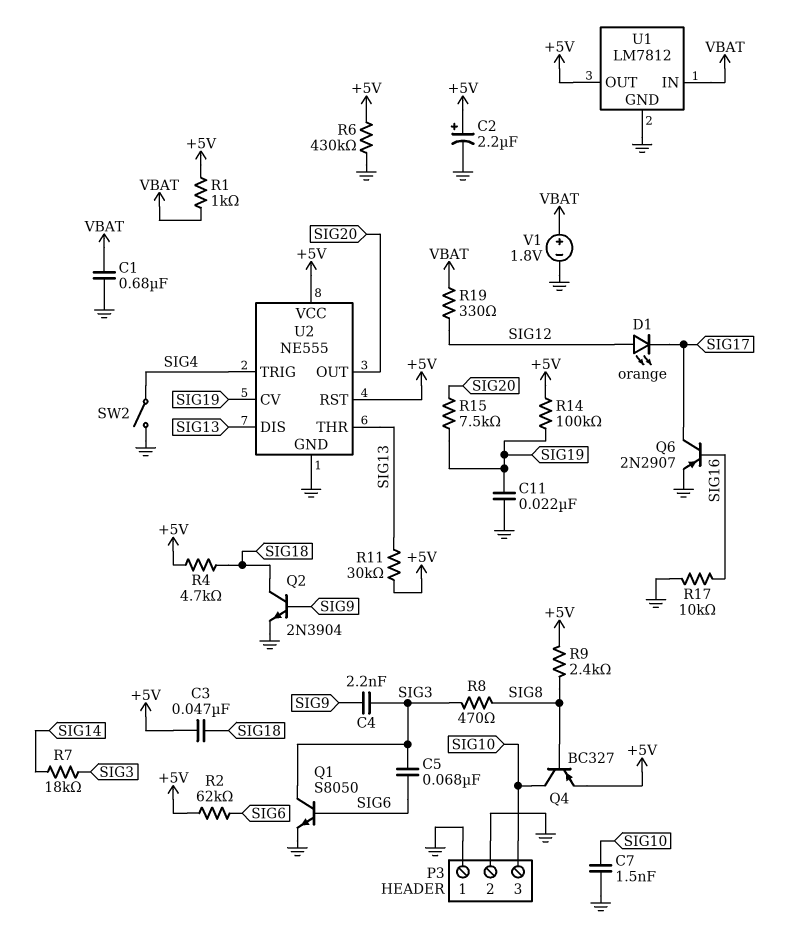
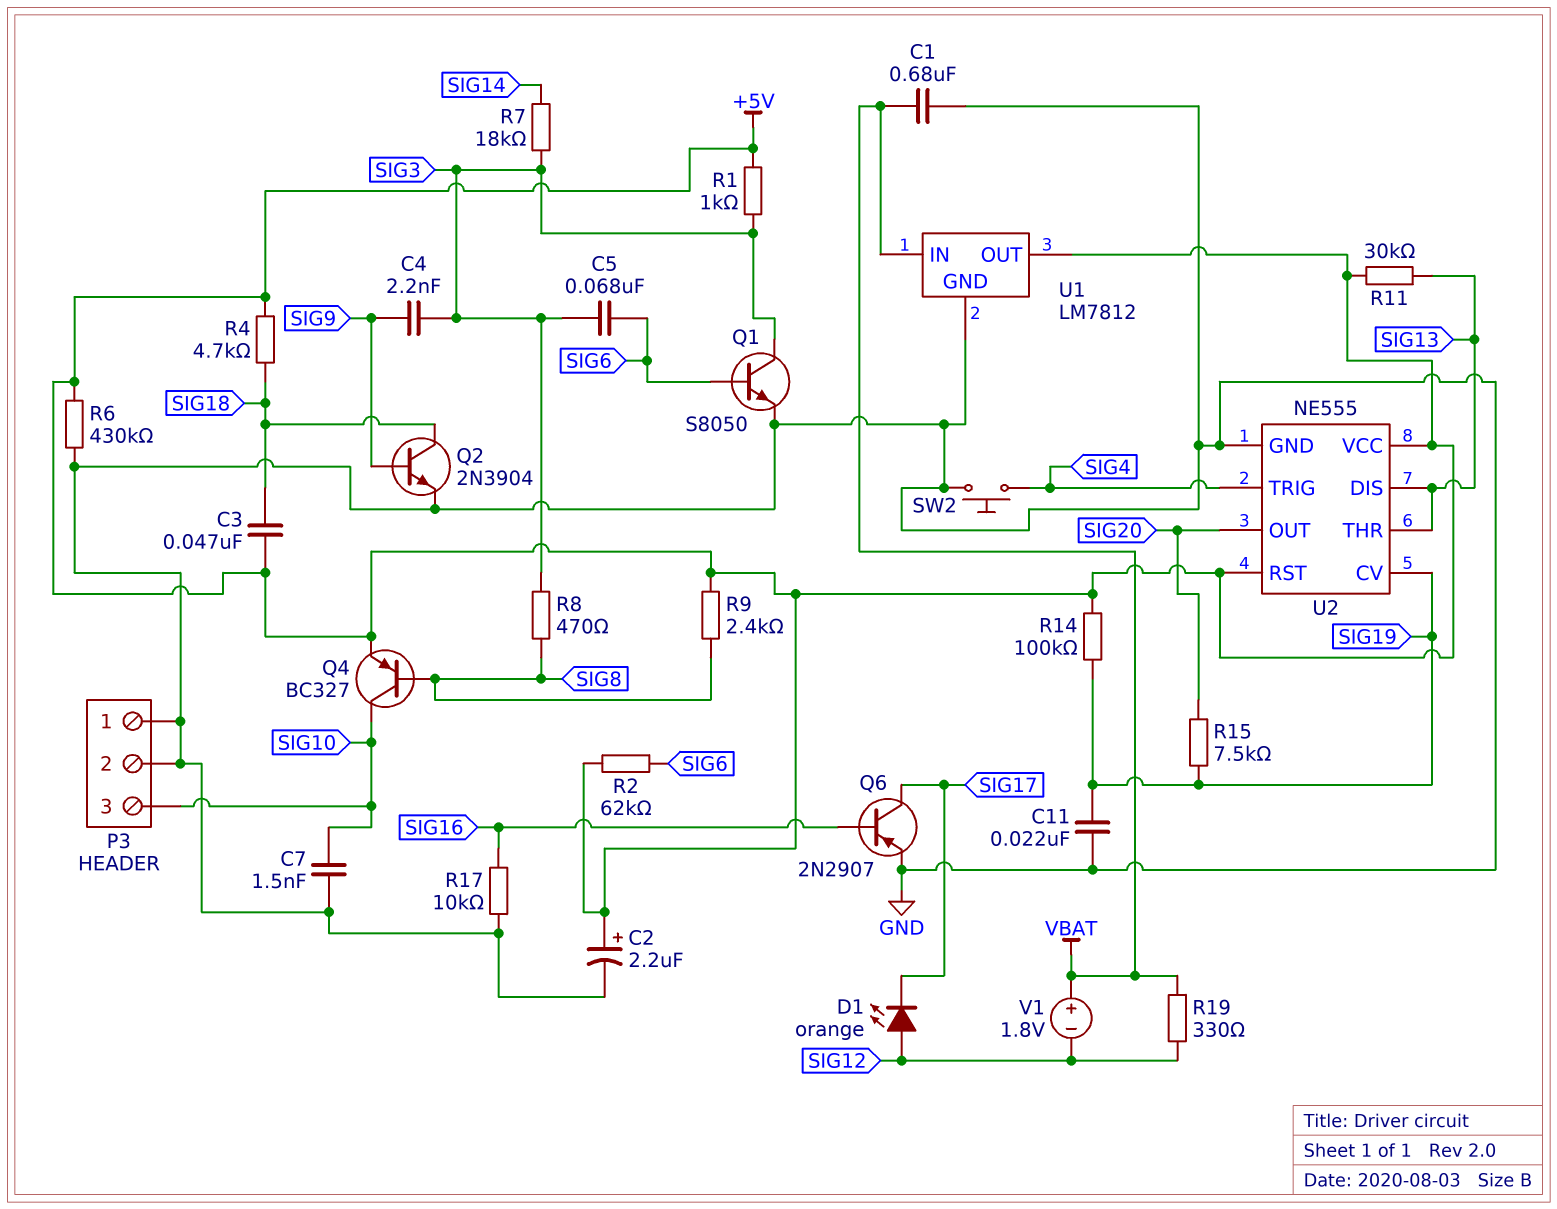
R1: 1k (+5V, VBAT) -> 1k (+5V, SIG3)
SW2: switch (GND, SIG4) -> button (GND, SIG4)
V1: 1.8V (plus VBAT, minus GND) -> 1.8V (plus VBAT, minus SIG12)

